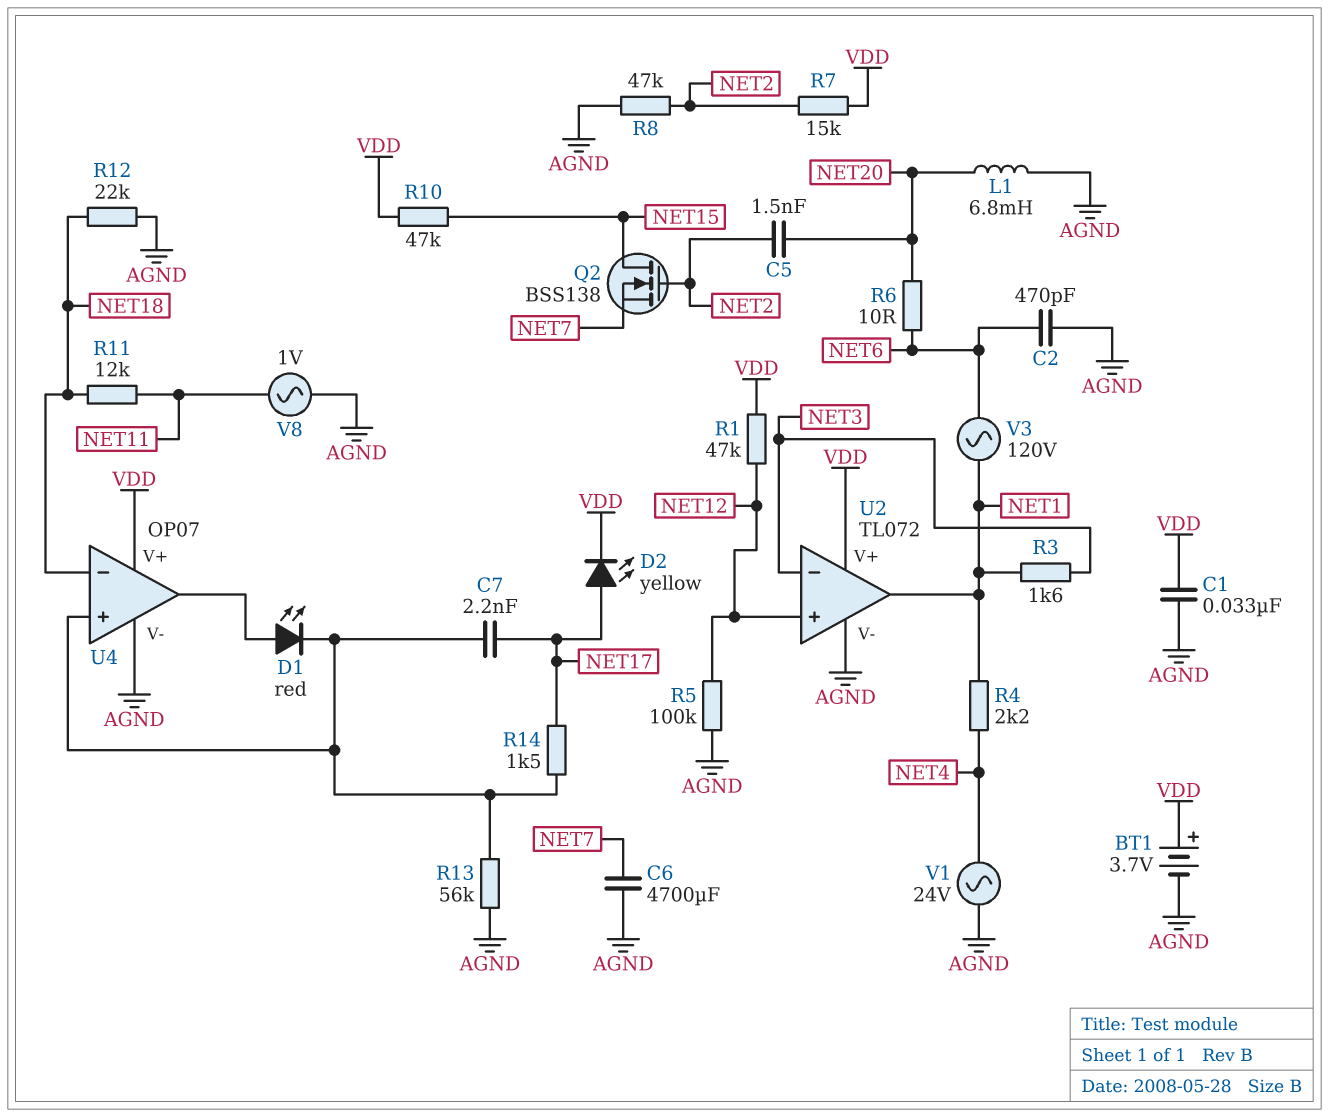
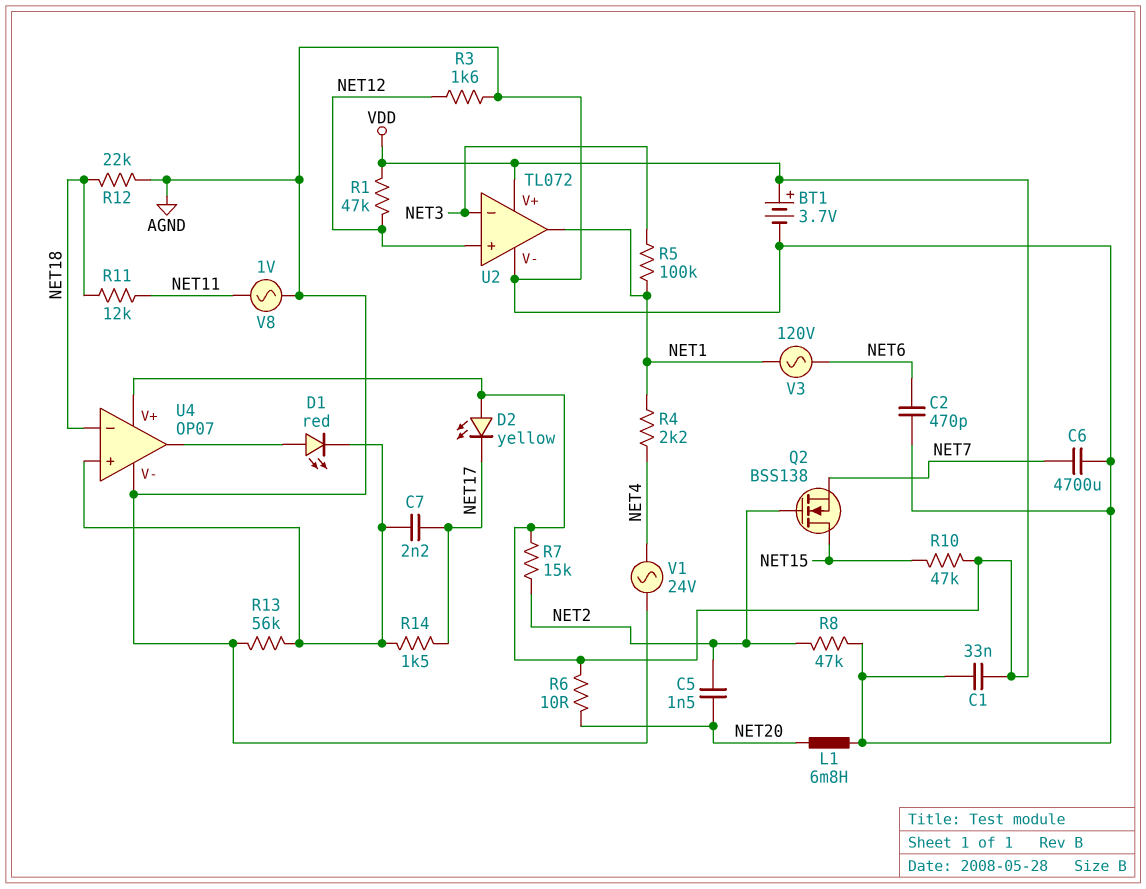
D2: LED yellow (A NET17, K VDD) -> LED yellow (A VDD, K NET17)
R3: 1.6k (NET1, NET3) -> 1.6k (AGND, NET12)
R5: 100k (AGND, NET12) -> 100k (NET1, NET3)
R6: 10 (NET6, NET20) -> 10 (NET20, VDD)

